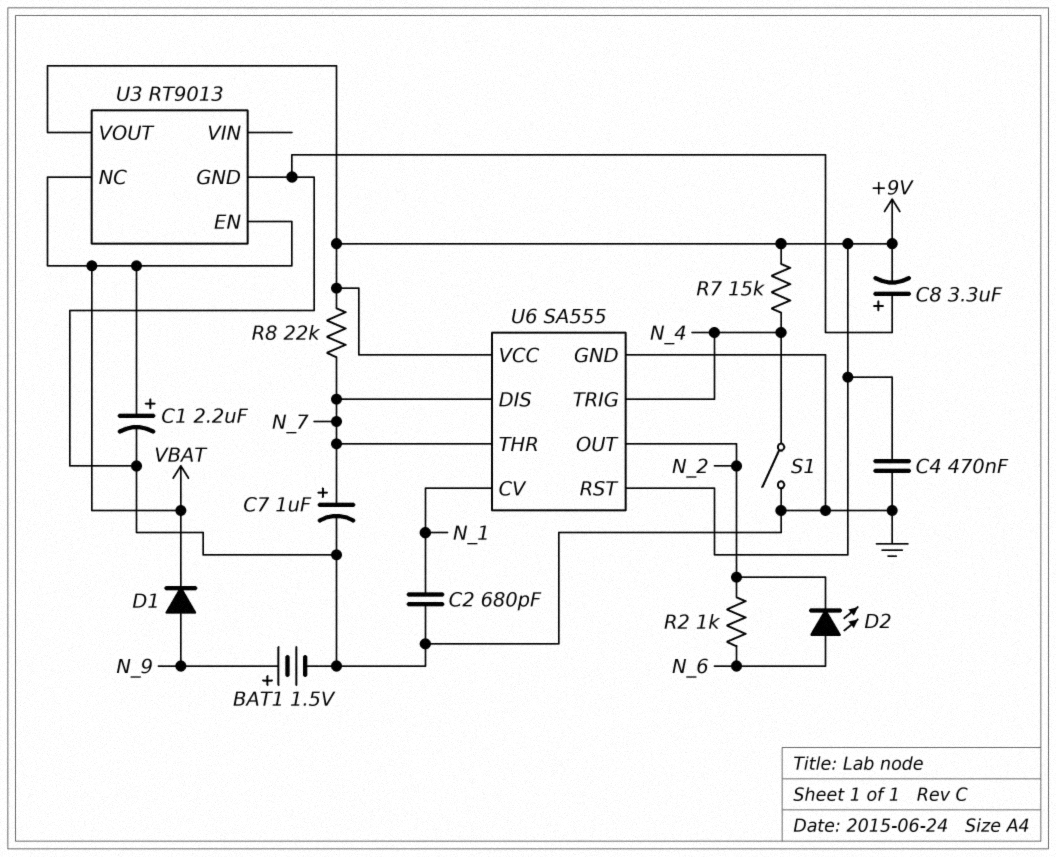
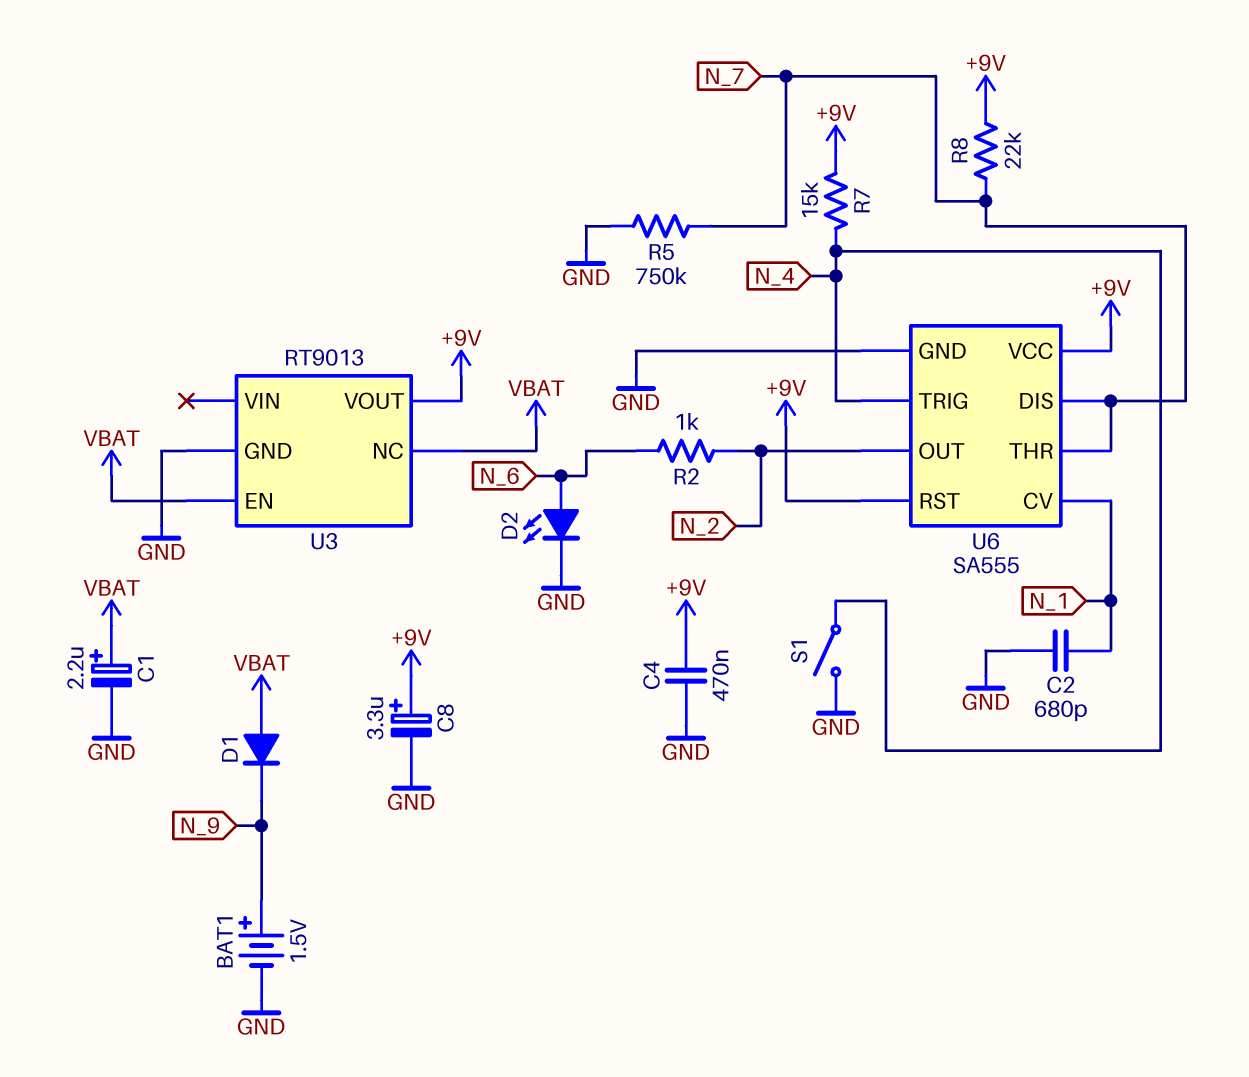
C7: 1uF (plus N_7, minus GND) -> none
C8: 3.3uF (plus GND, minus +9V) -> 3.3uF (plus +9V, minus GND)
D1: diode (A N_9, K VBAT) -> diode (A VBAT, K N_9)
D2: LED (A N_6, K N_2) -> LED (A N_6, K GND)
R5: none -> 750k (GND, N_7)

